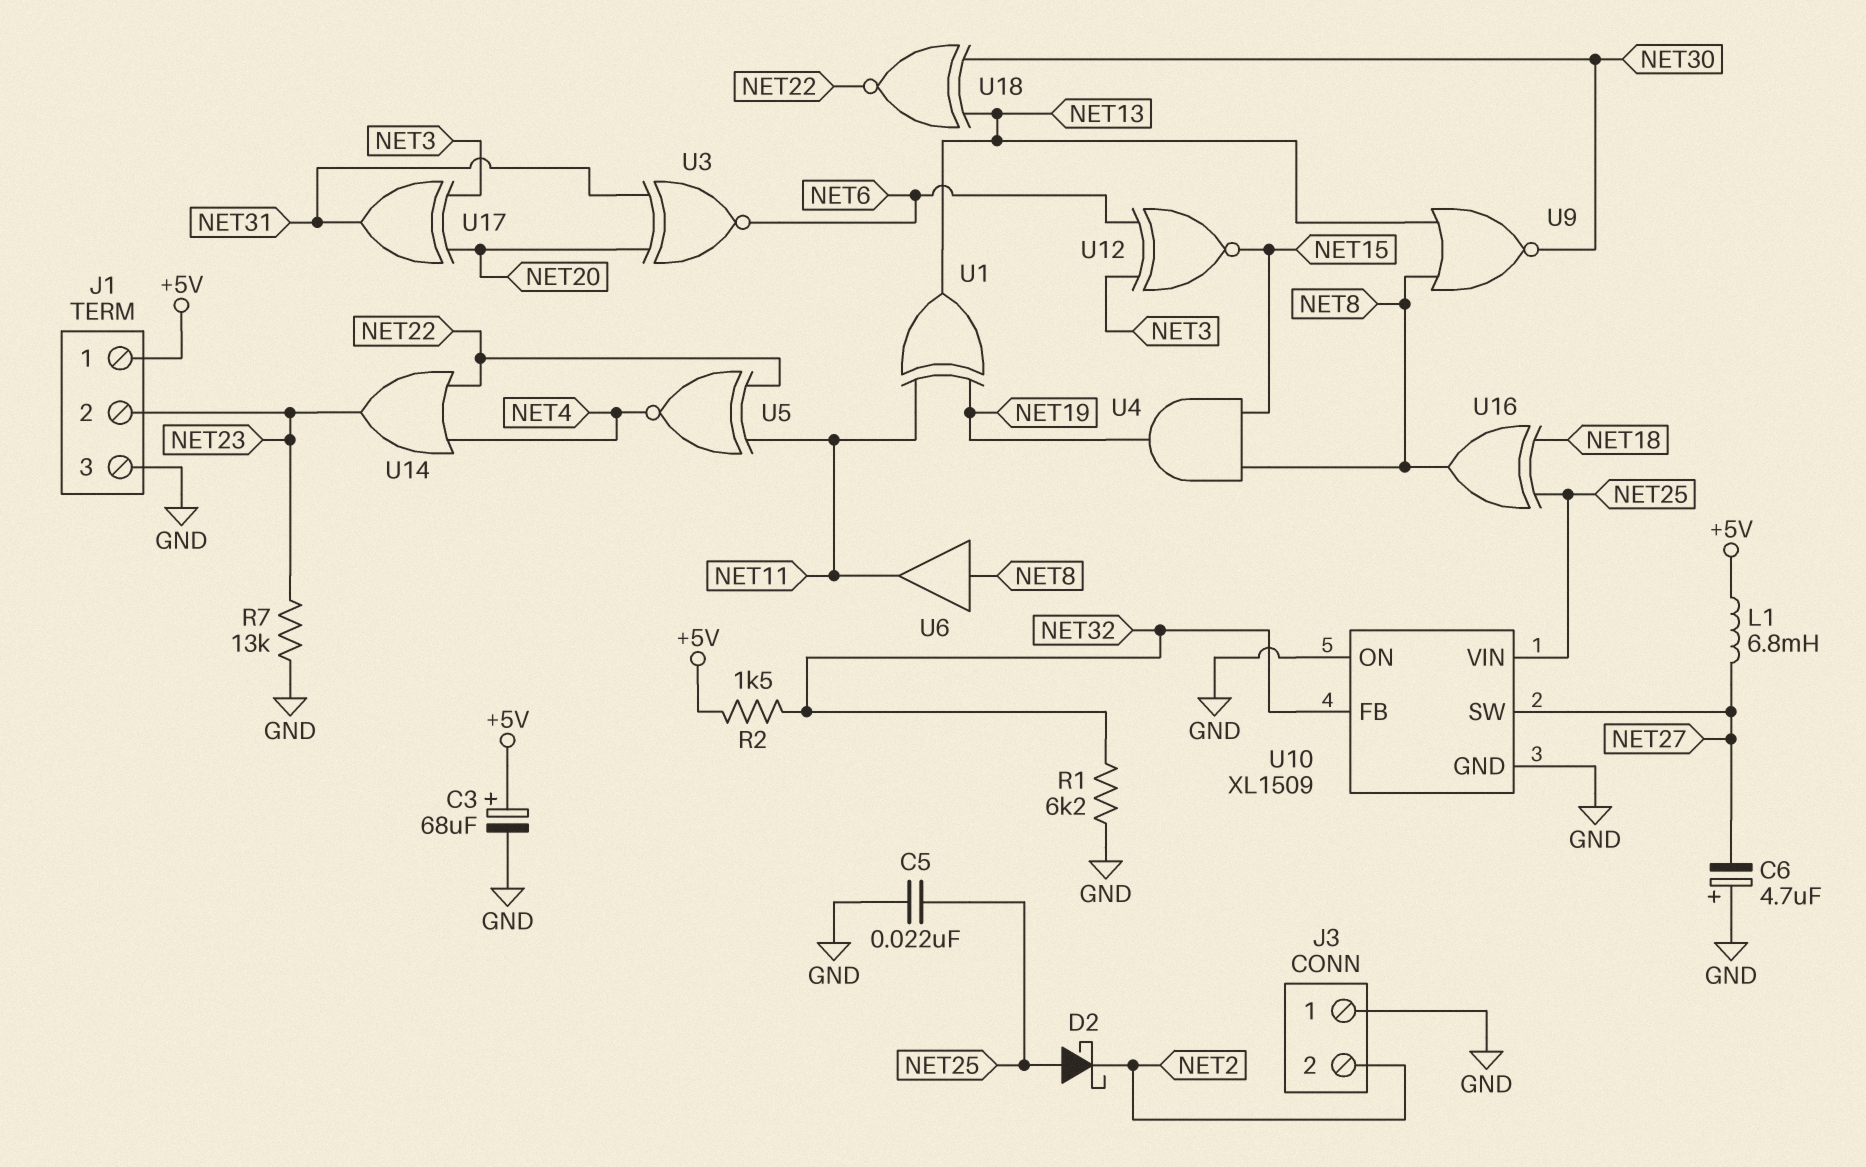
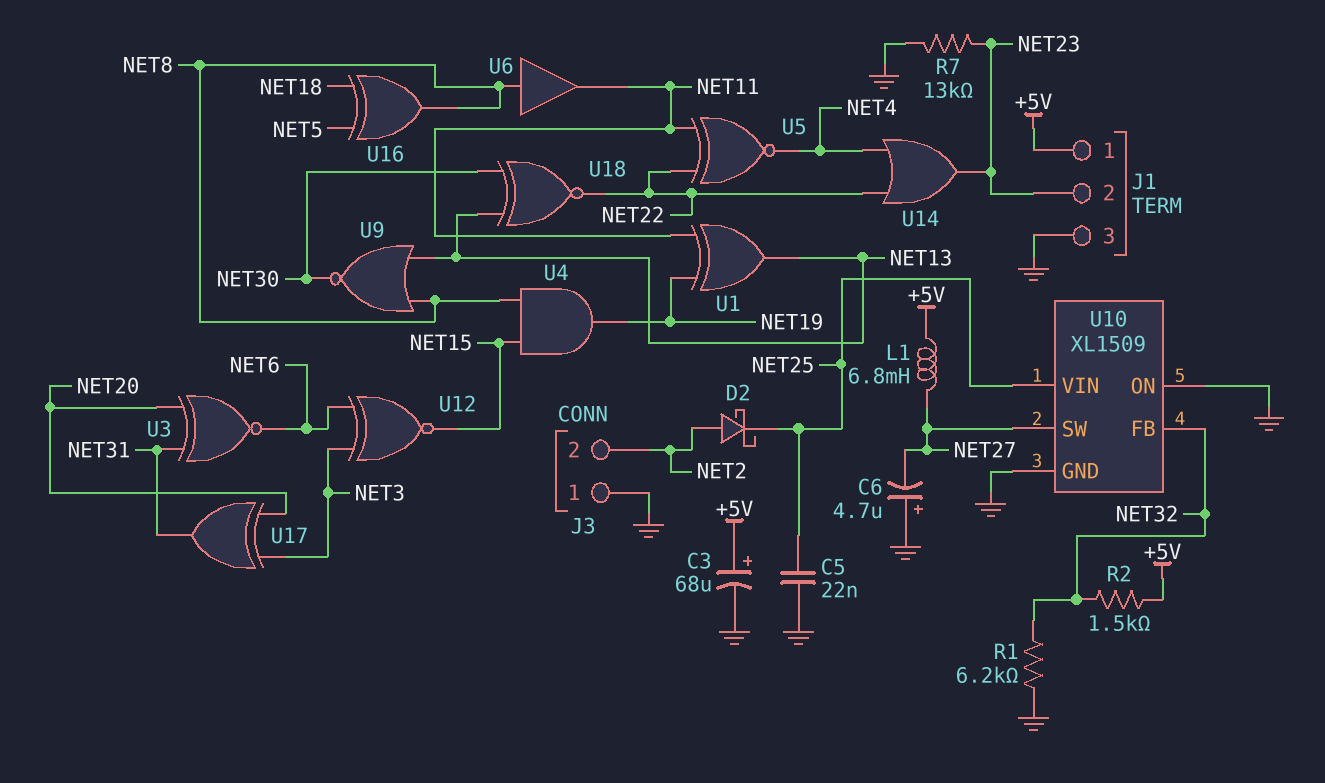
D2: schottky (A NET25, K NET2) -> schottky (A NET2, K NET25)
U16: XOR (in NET18, in NET25, out NET8) -> XOR (in NET5, in NET18, out NET8)

